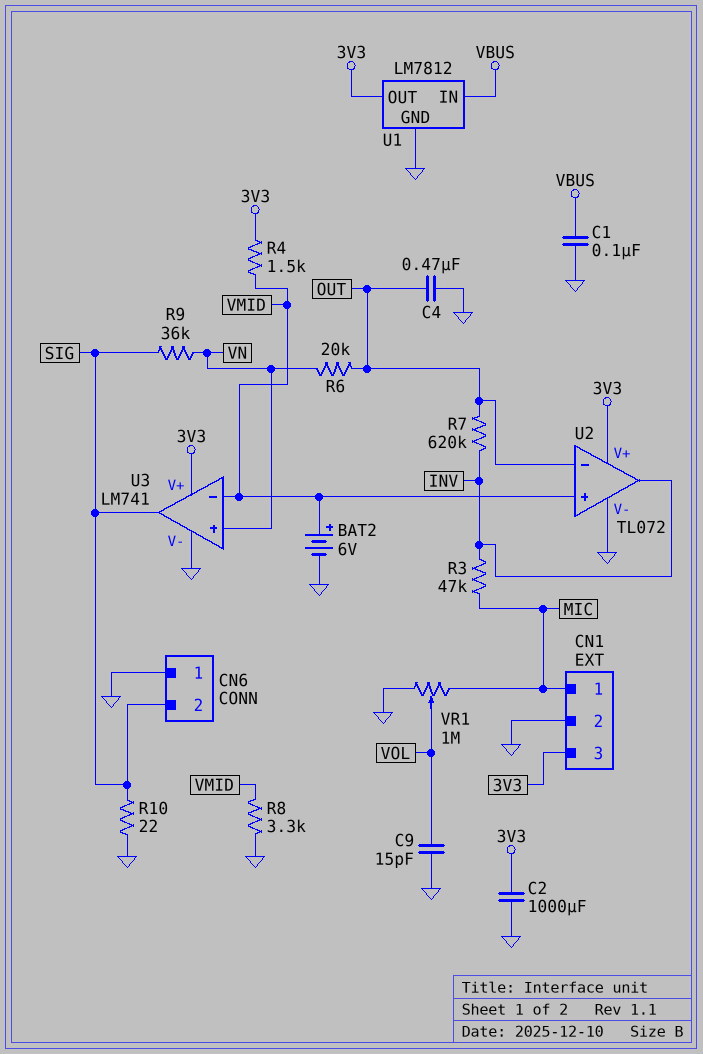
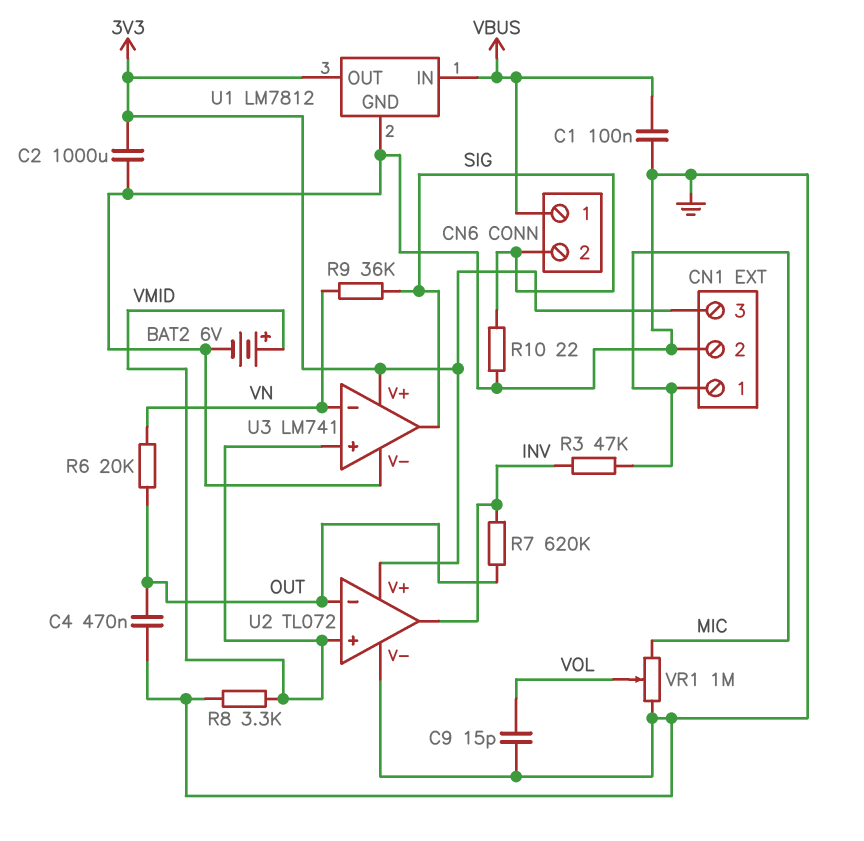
CN6 pin 1: GND -> VBUS
R4: 1.5k (3V3, VMID) -> none
U3 pin in+: VN -> VMID
U3 pin in-: VMID -> VN

